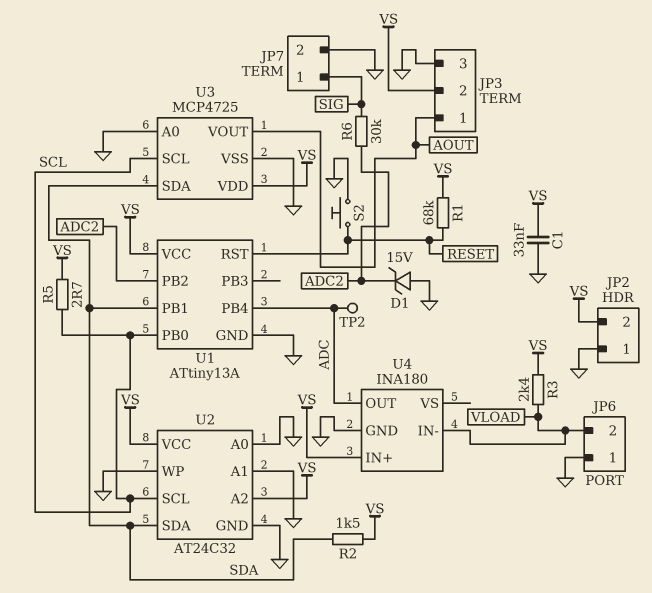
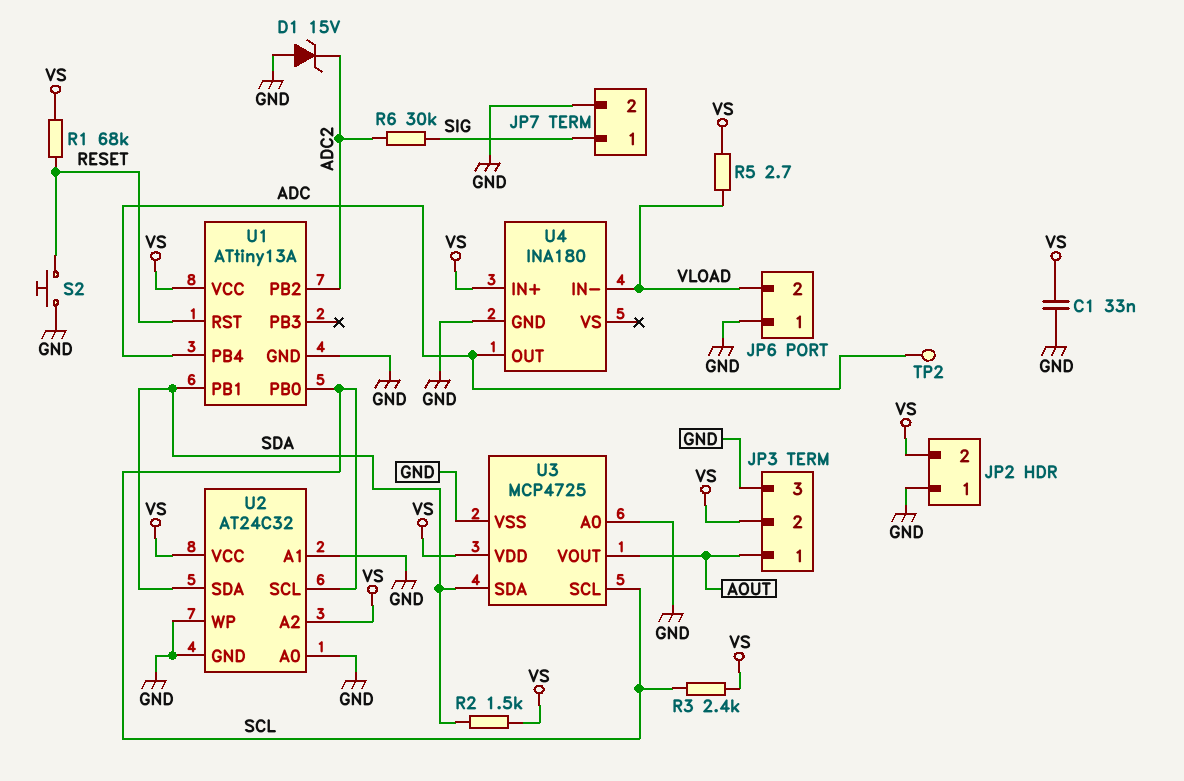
R3: 2.4k (VLOAD, VS) -> 2.4k (SCL, VS)
R5: 2.7 (SCL, VS) -> 2.7 (VLOAD, VS)

